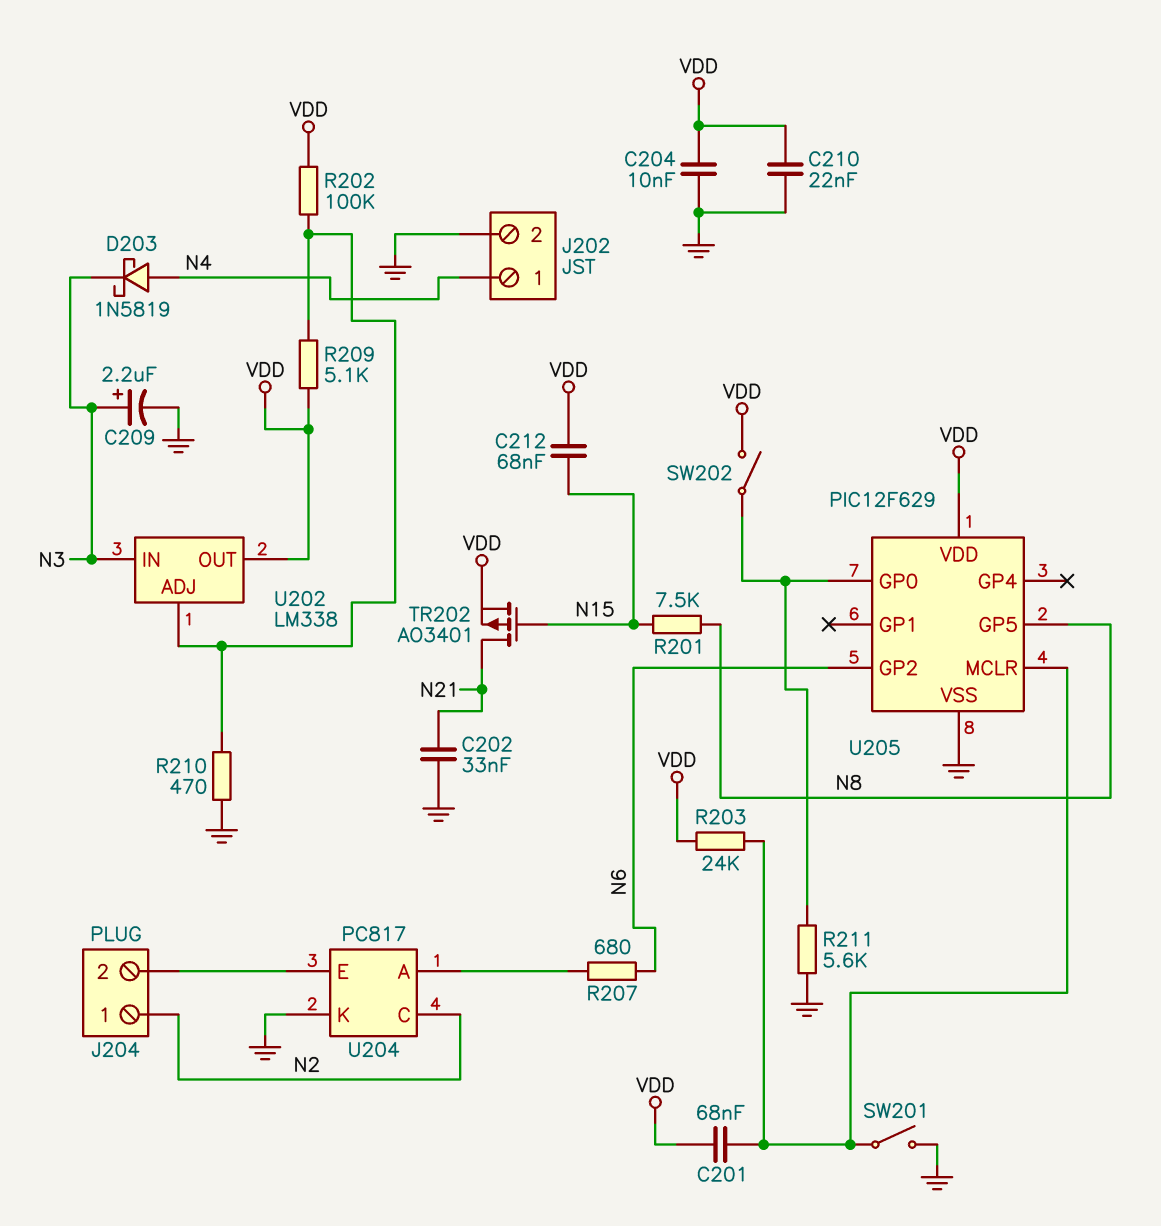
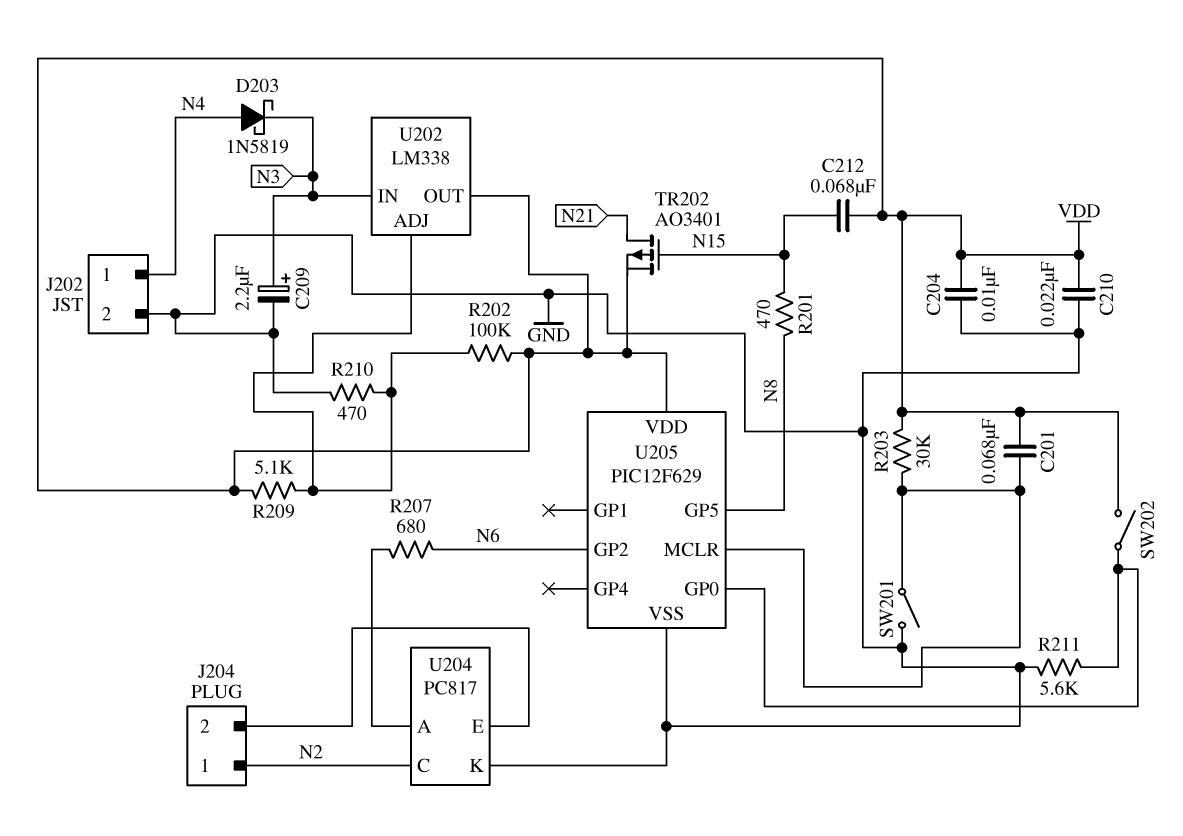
C202: 33nF (GND, N21) -> none
R201: 7.5k (N8, N15) -> 470 (N8, N15)
R203: 24k (U205/MCLR, VDD) -> 30k (U205/MCLR, VDD)

